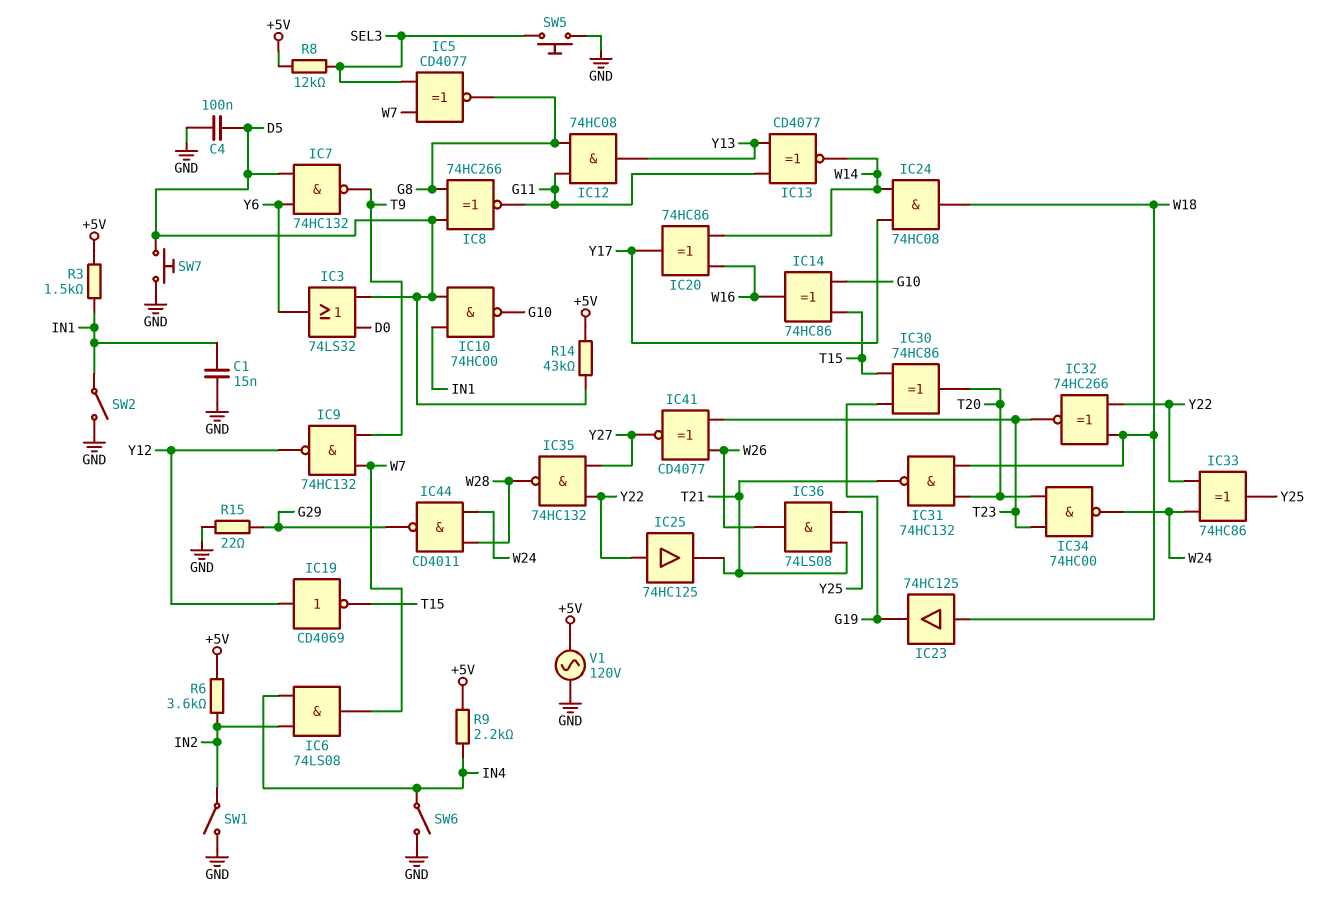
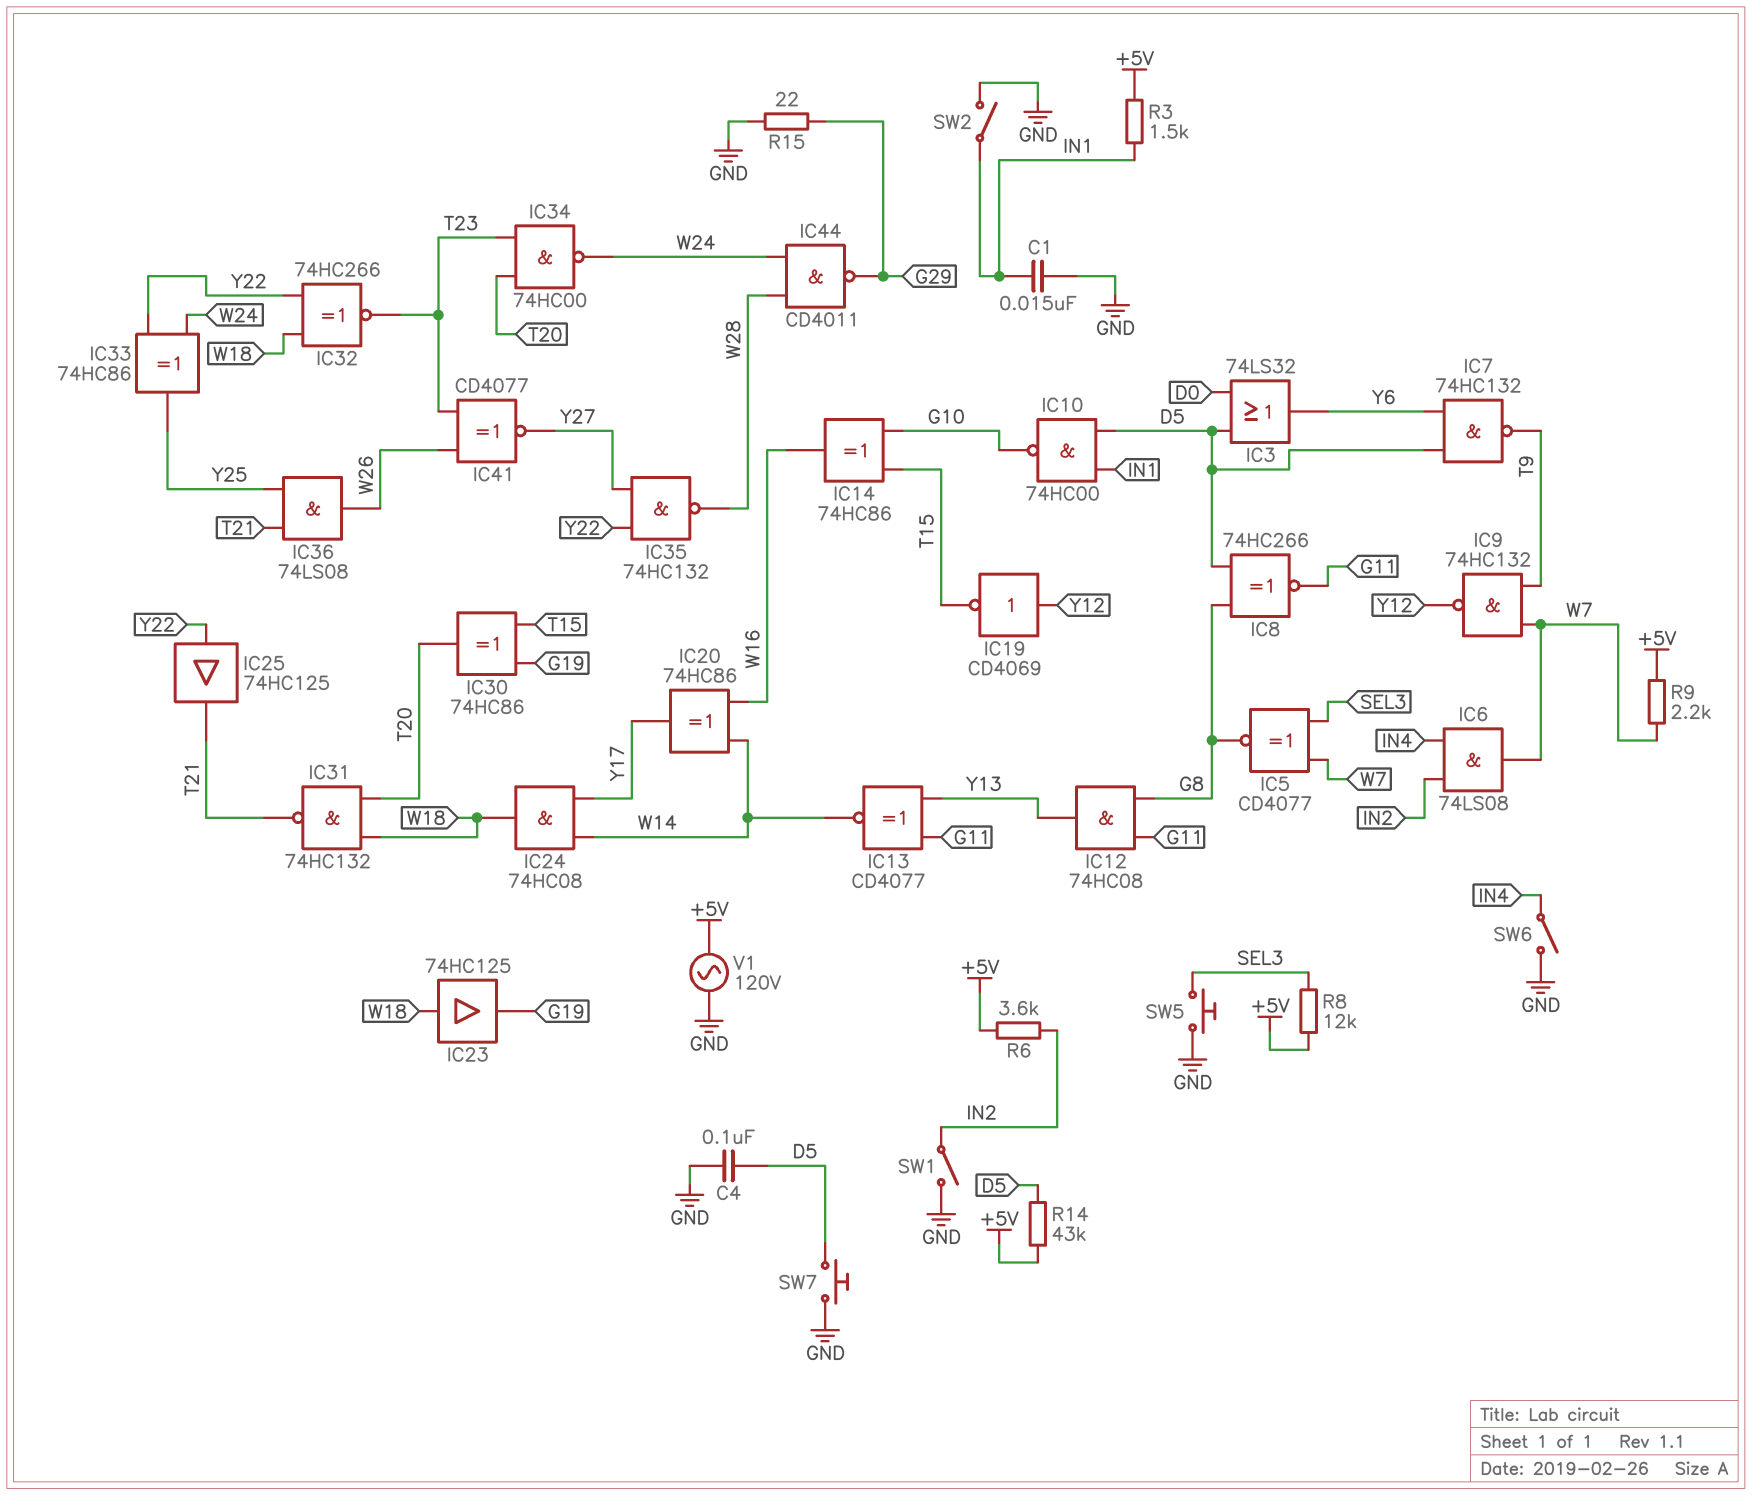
R9: 2.2k (+5V, IN4) -> 2.2k (+5V, W7)

